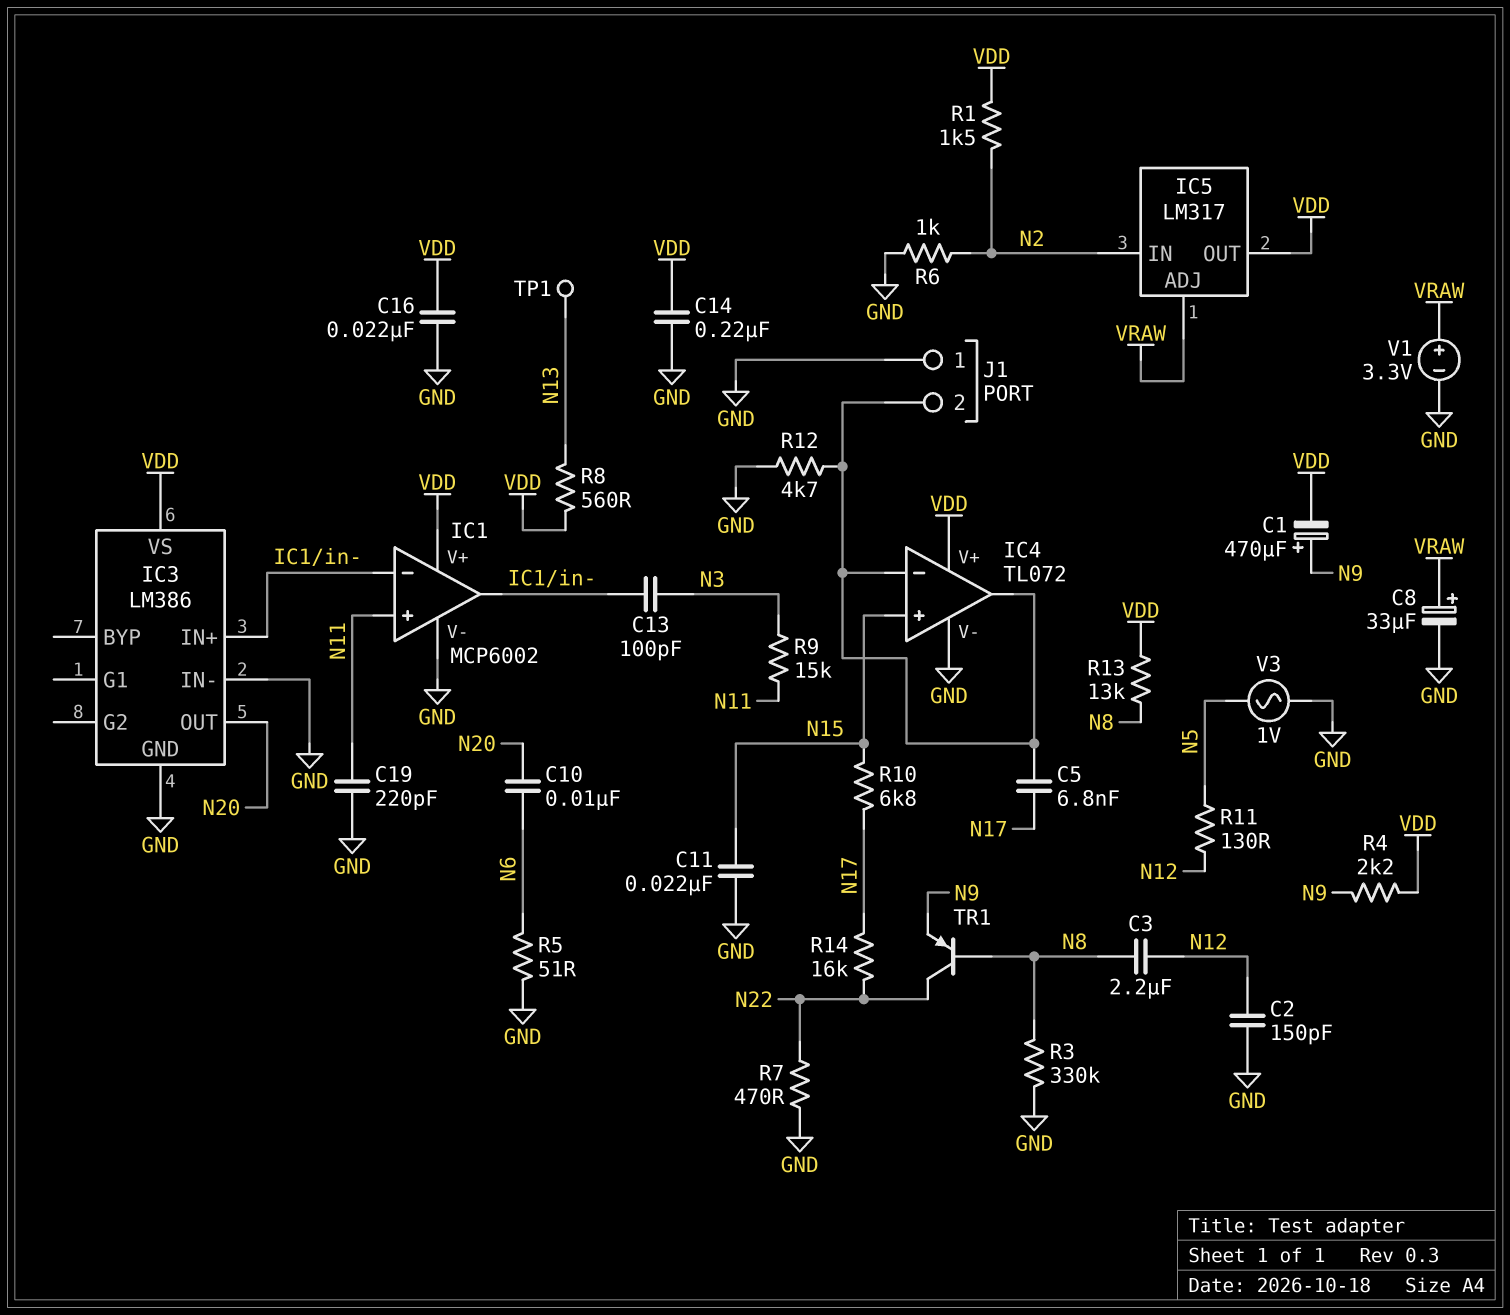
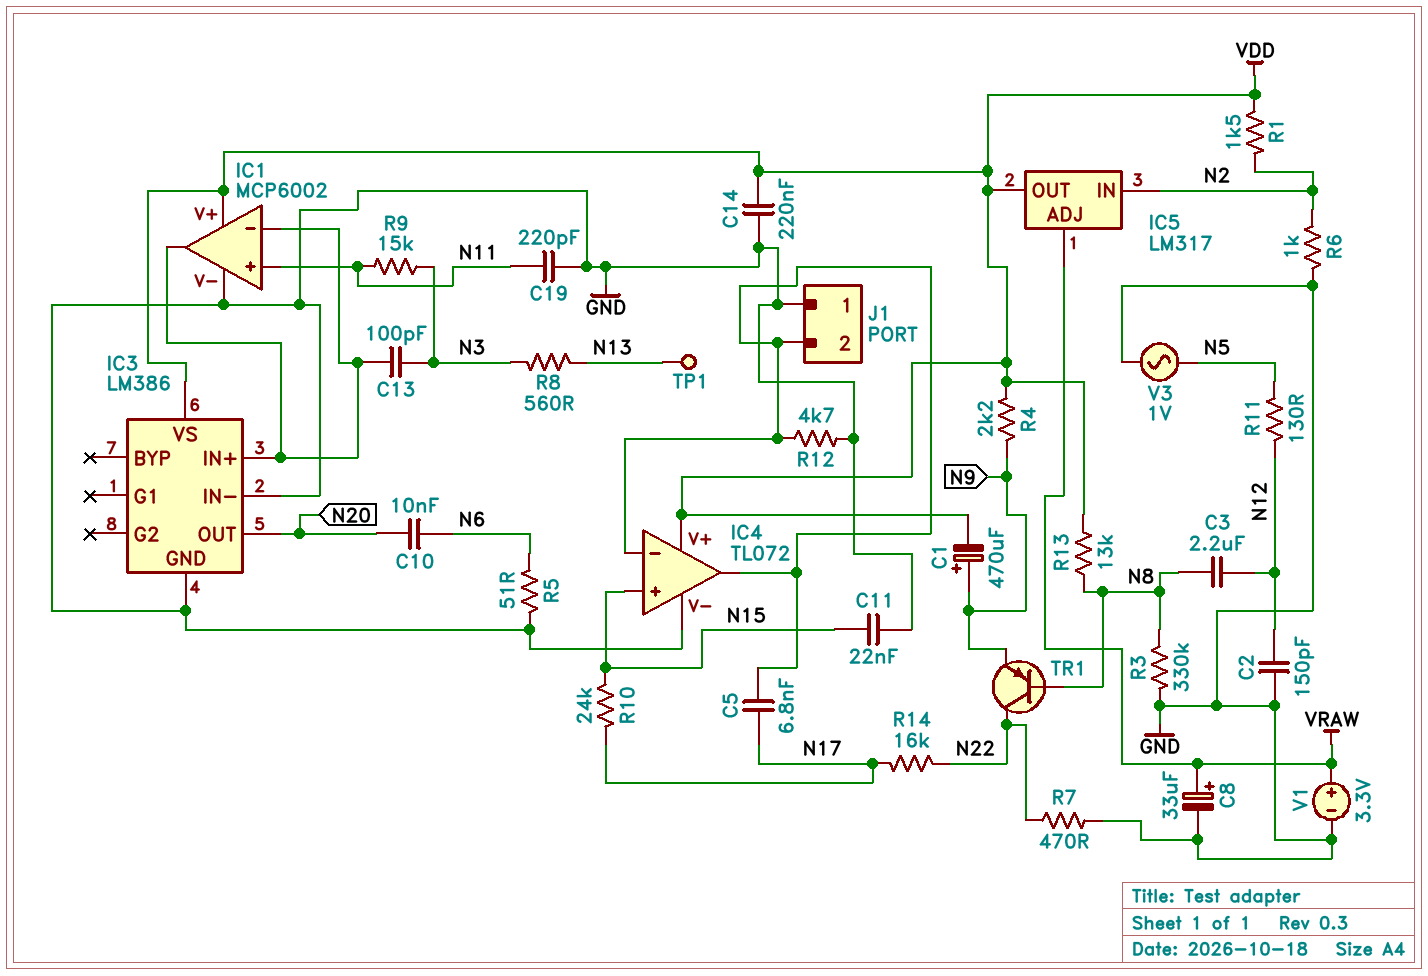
C16: 22nF (GND, VDD) -> none
R8: 560 (N13, VDD) -> 560 (N3, N13)
R10: 6.8k (N15, N17) -> 24k (N15, N17)

